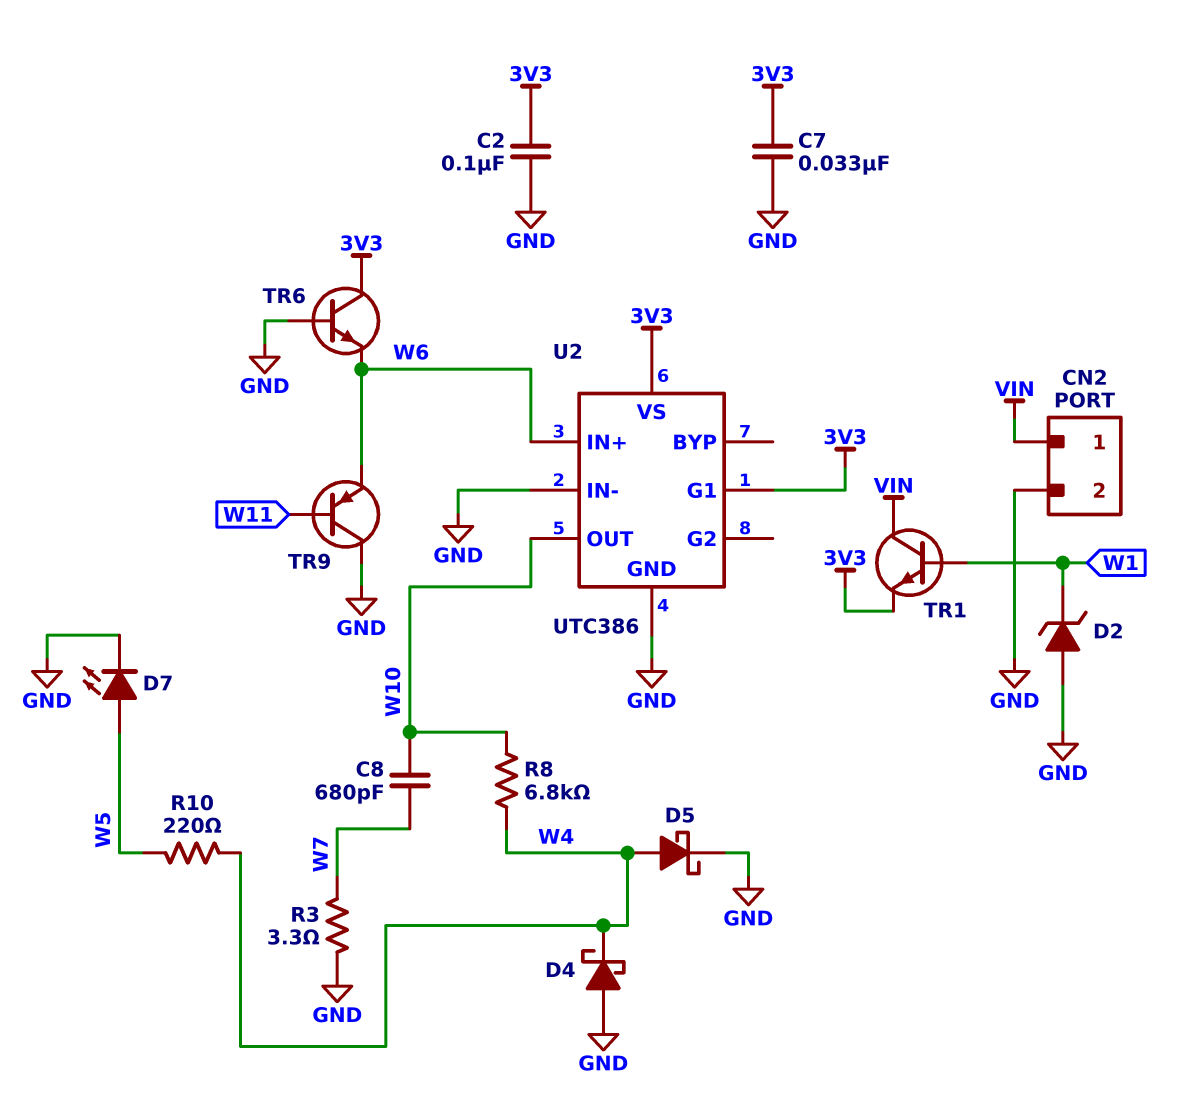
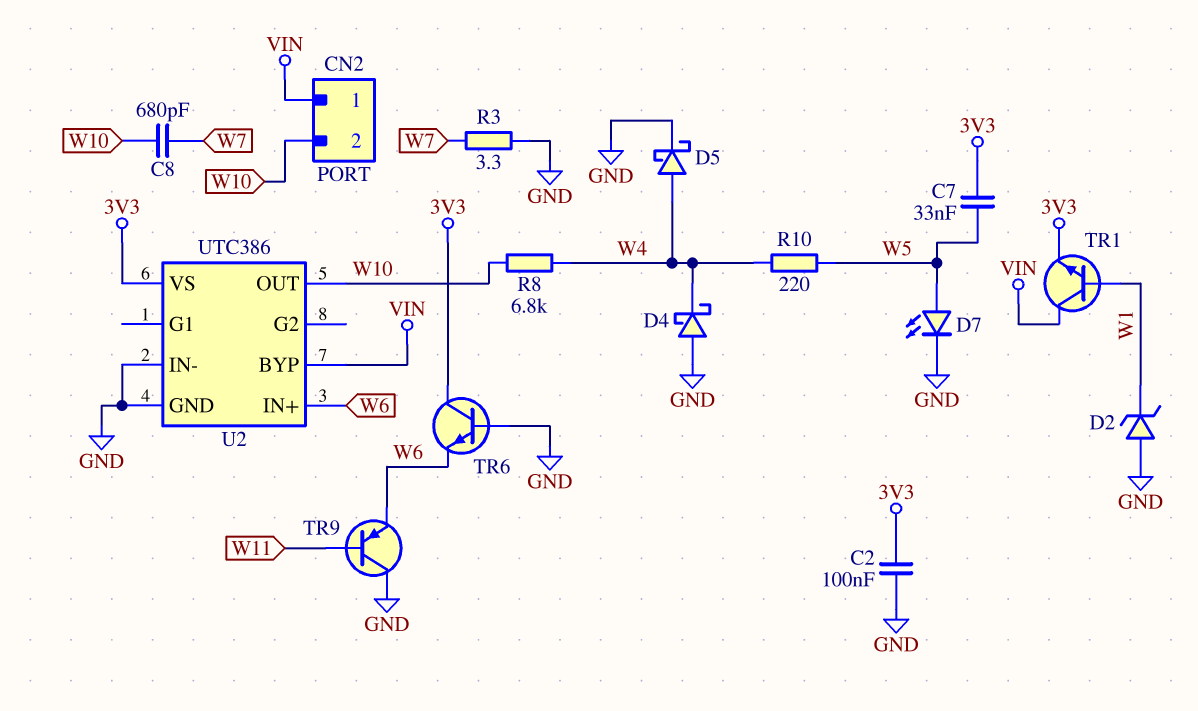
C7: 33nF (3V3, GND) -> 33nF (3V3, W5)
CN2 pin 2: GND -> W10
U2 pin BYP: none -> VIN
U2 pin G1: 3V3 -> none

